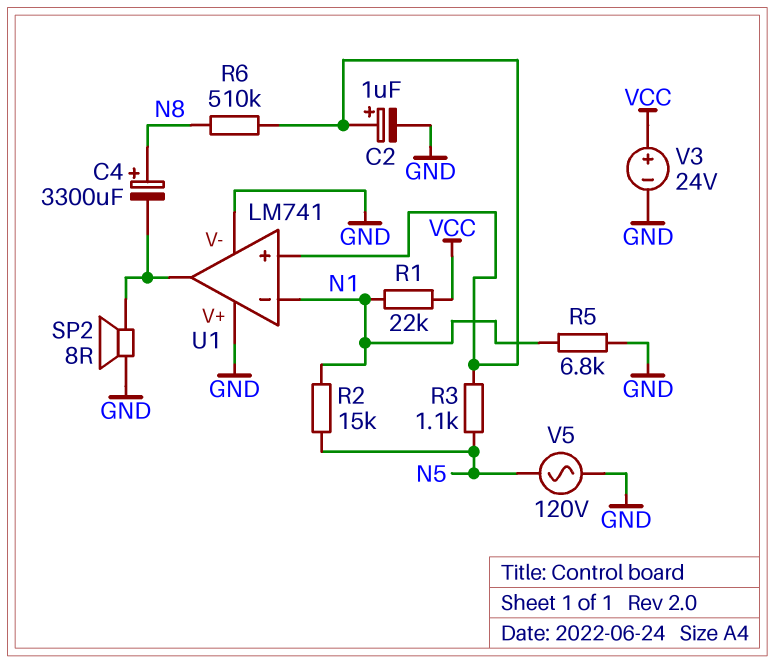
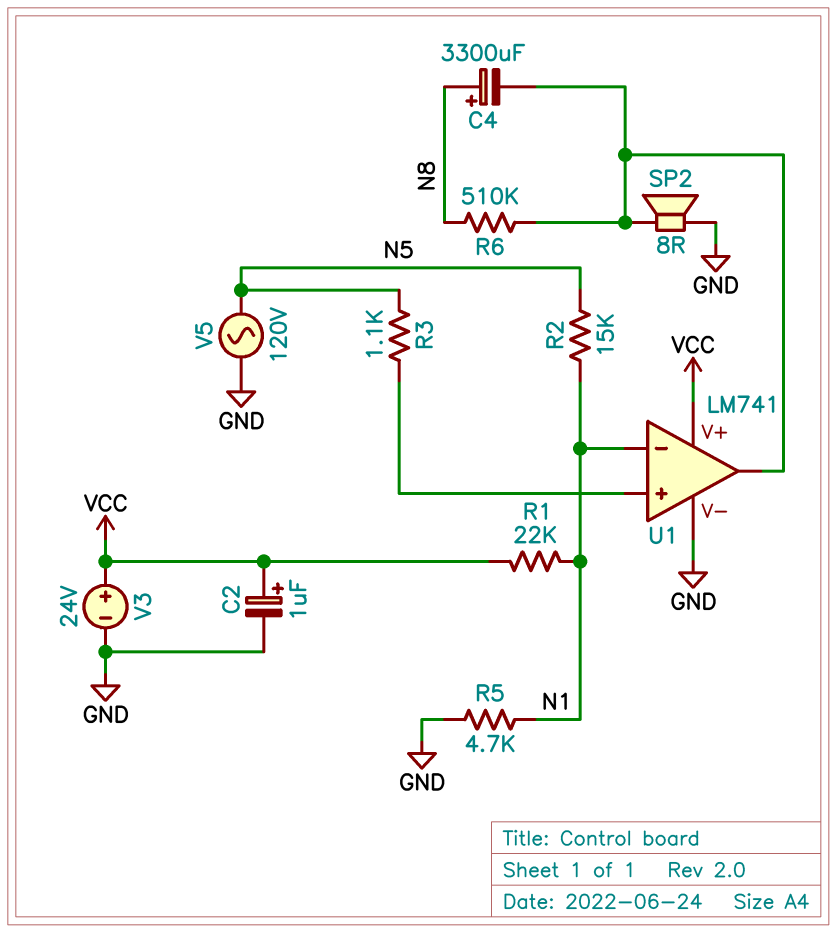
C2: 1uF (plus U1/in+, minus GND) -> 1uF (plus VCC, minus GND)
R5: 6.8k (GND, N1) -> 4.7k (GND, N1)
R6: 510k (N8, U1/in+) -> 510k (N8, U1/out)
U1 pin V+: GND -> VCC

